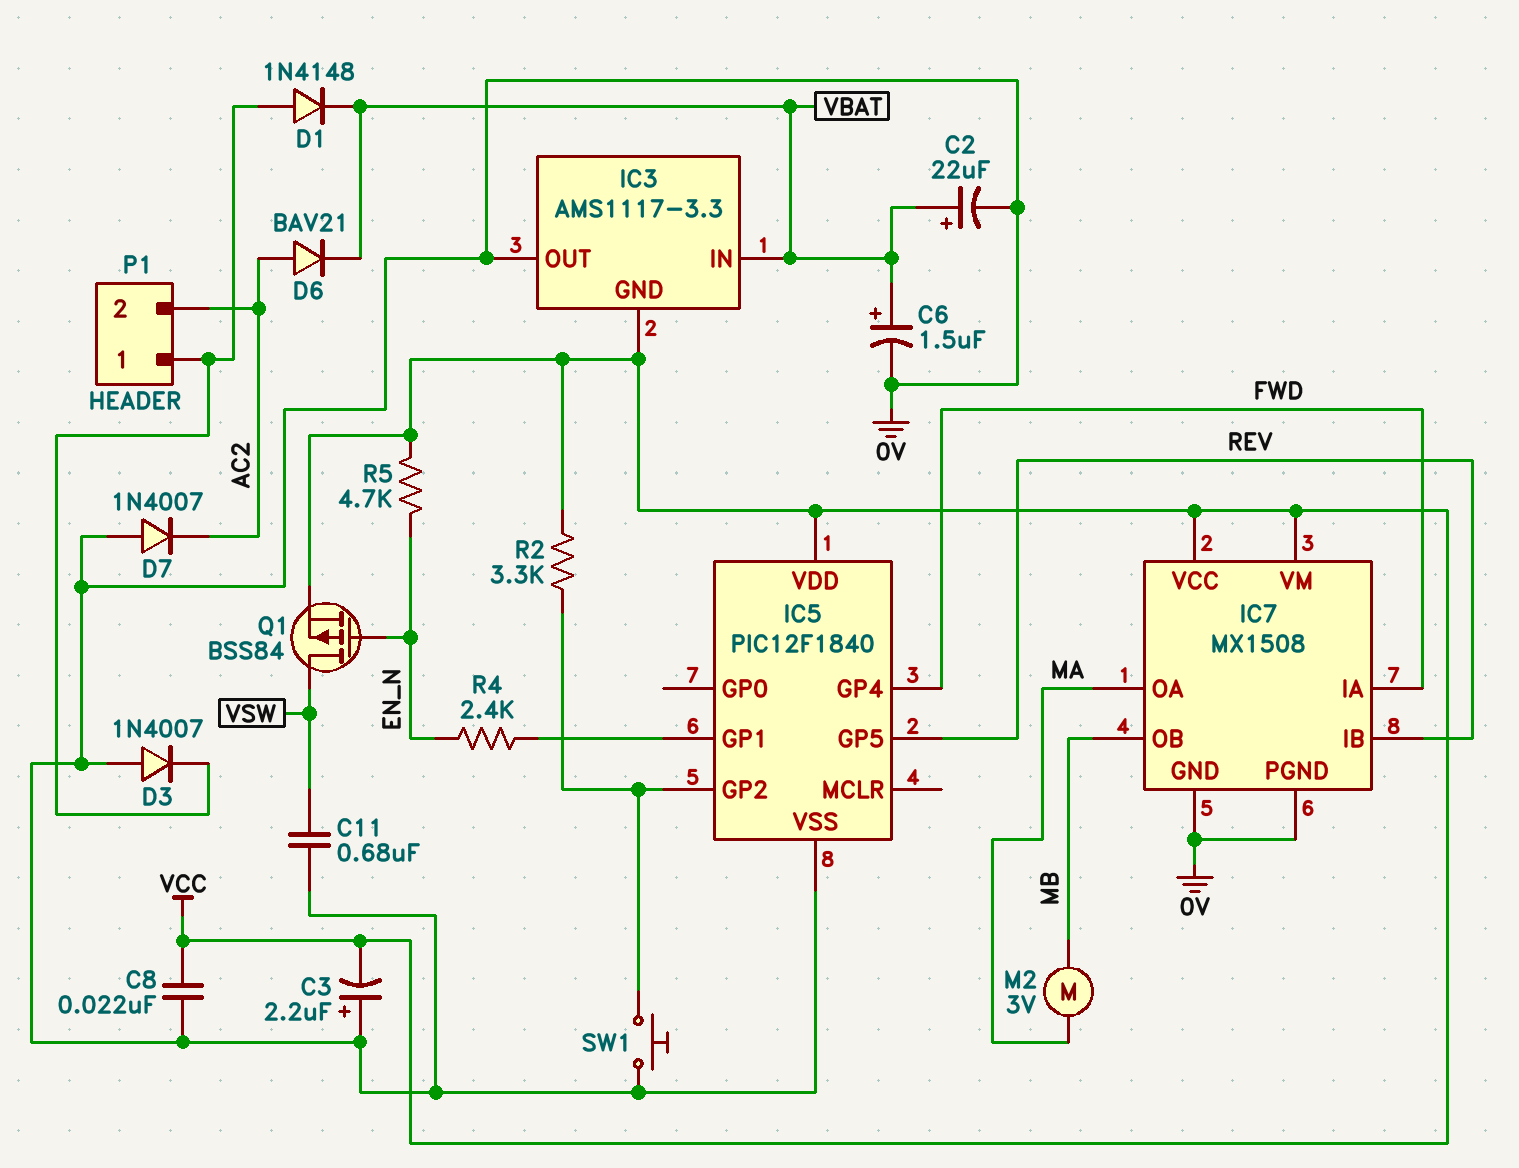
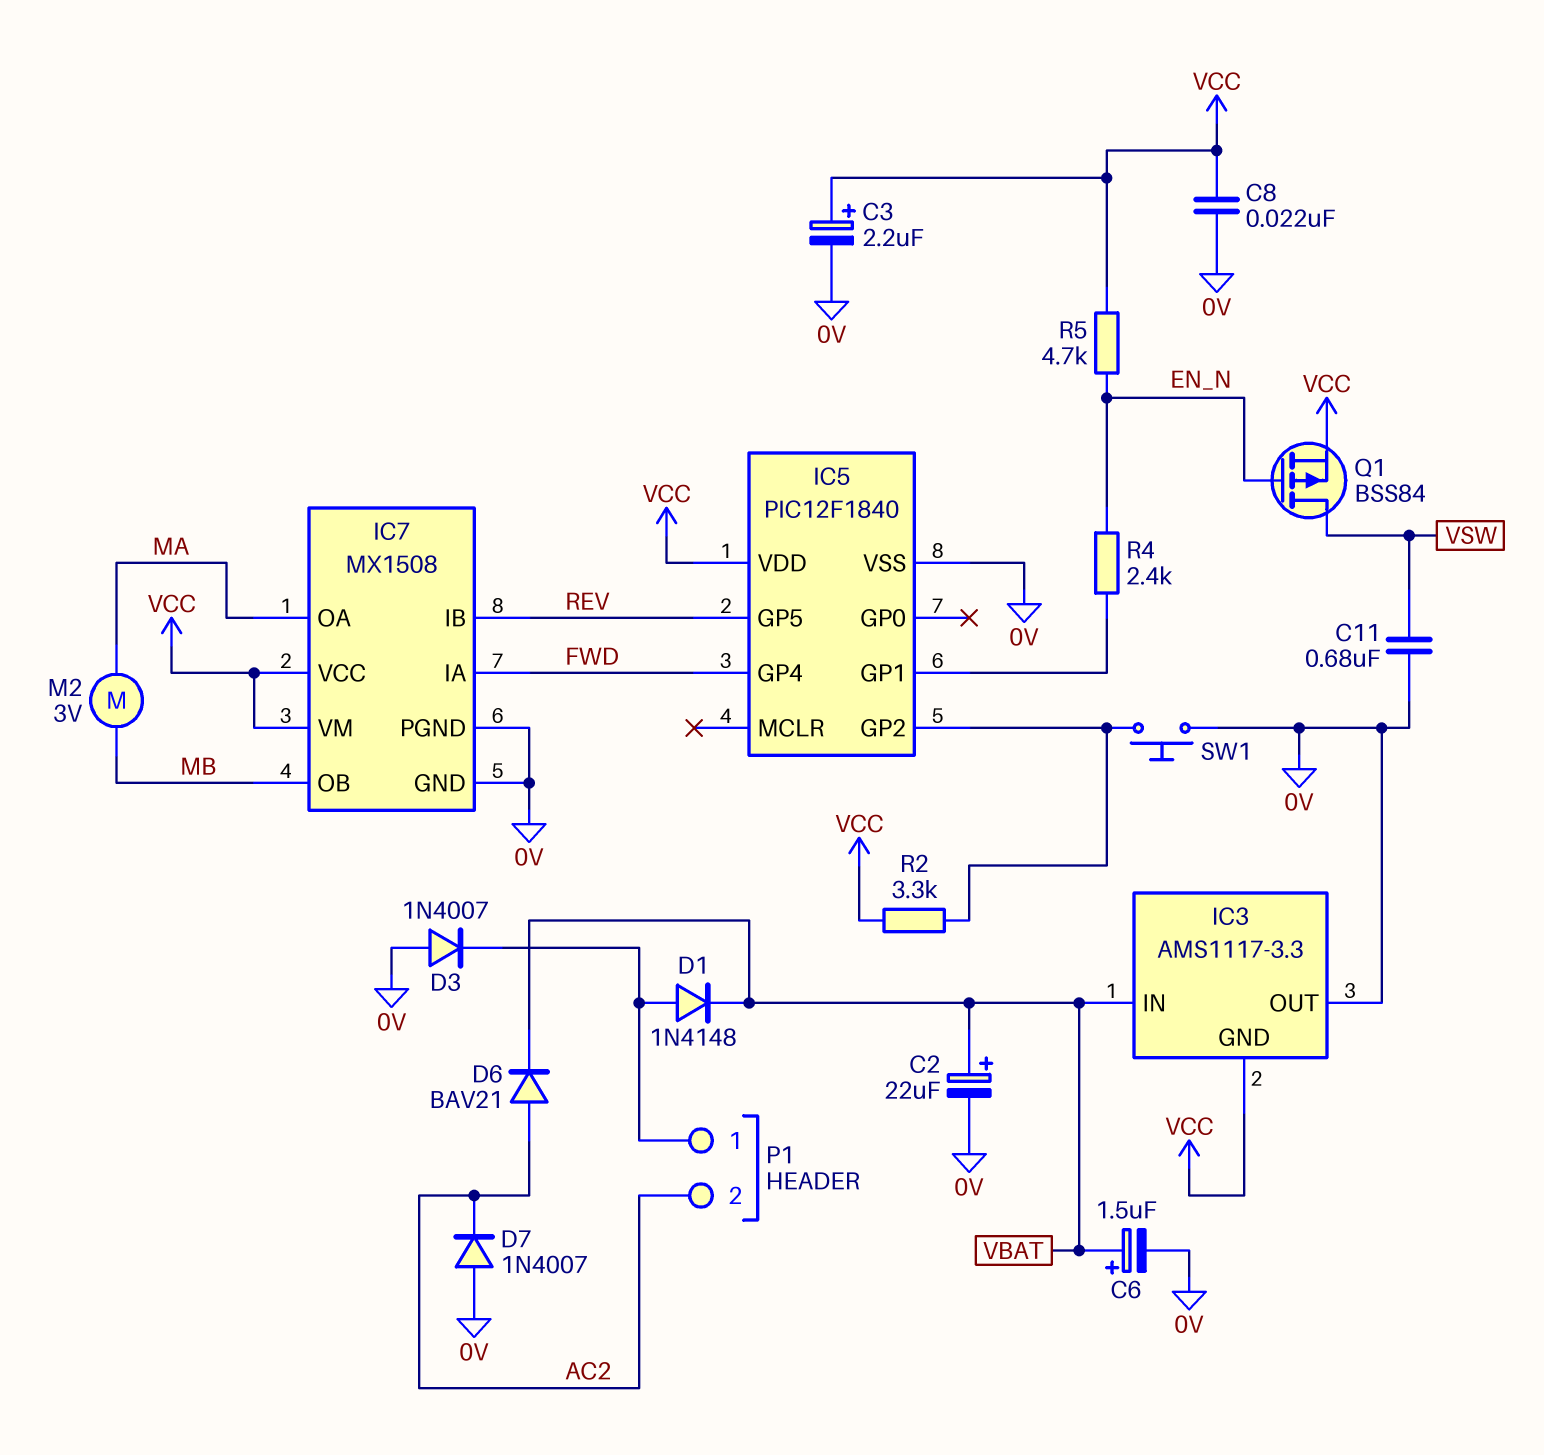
C3: 2.2uF (plus 0V, minus VCC) -> 2.2uF (plus VCC, minus 0V)

